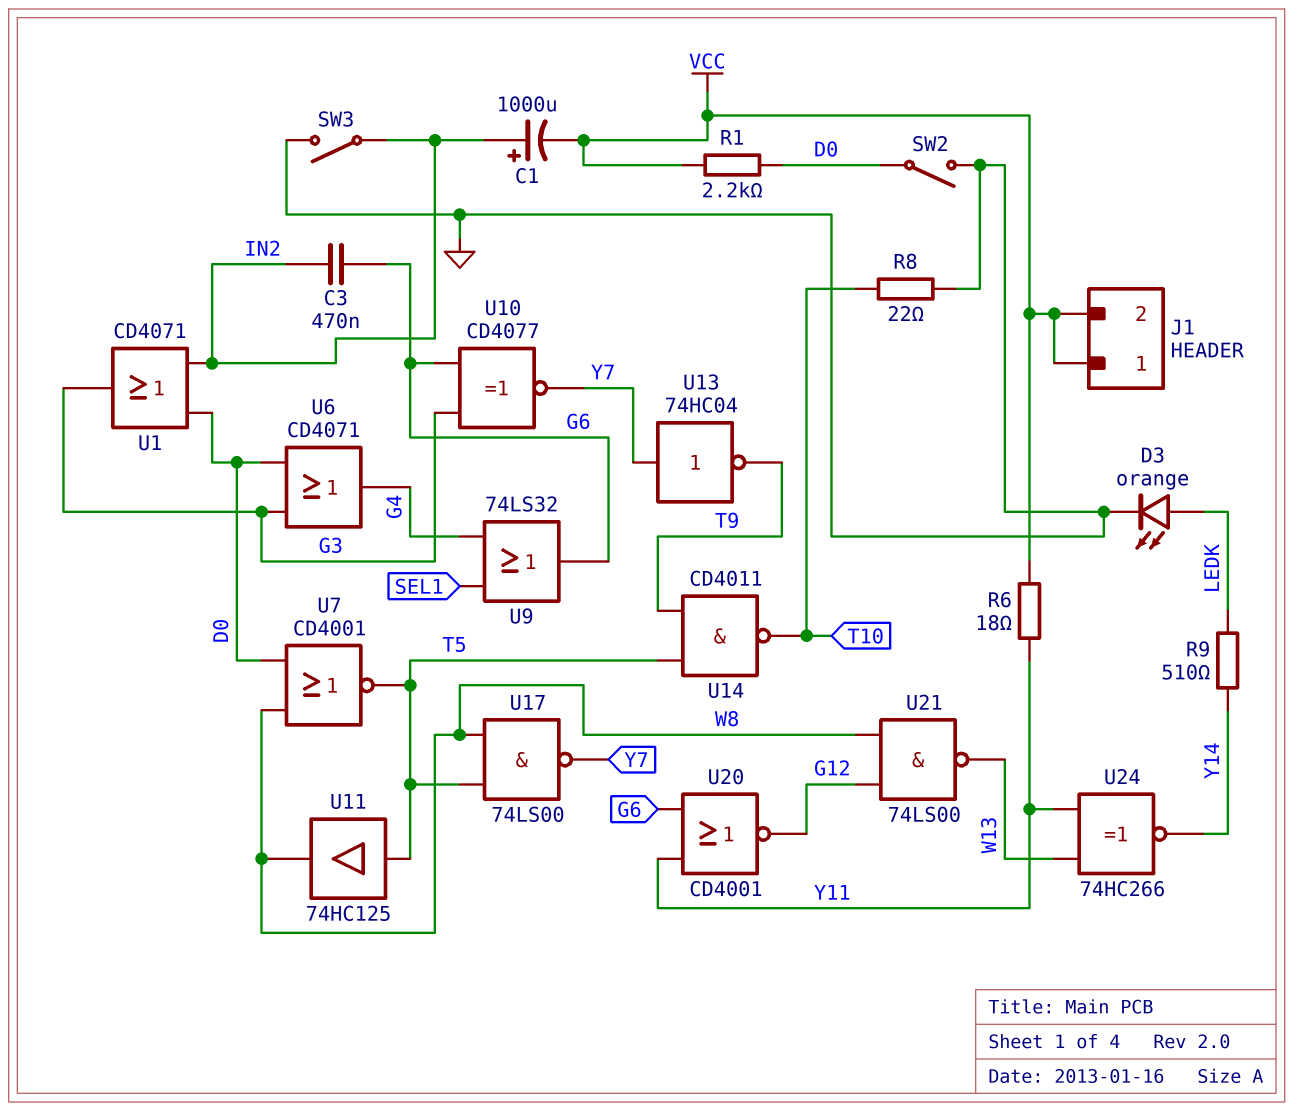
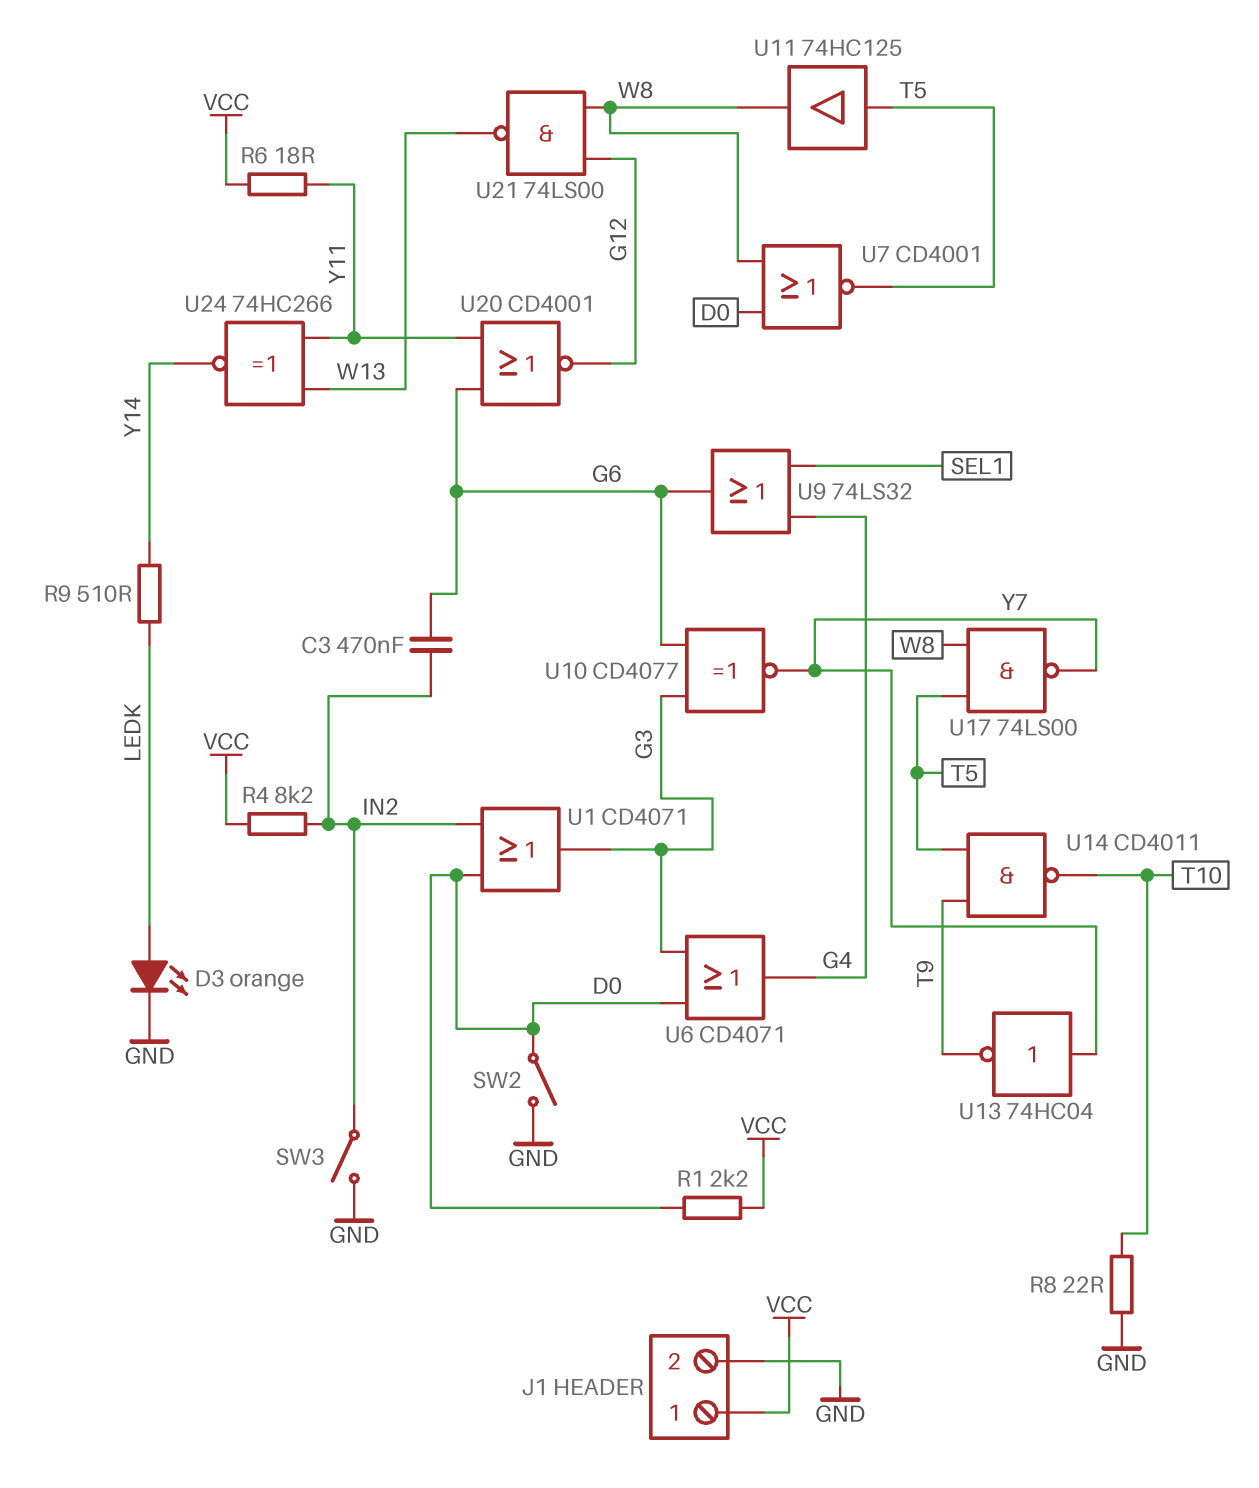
C1: 1000uF (plus IN2, minus VCC) -> none
J1 pin 2: VCC -> GND
R4: none -> 8.2k (IN2, VCC)

